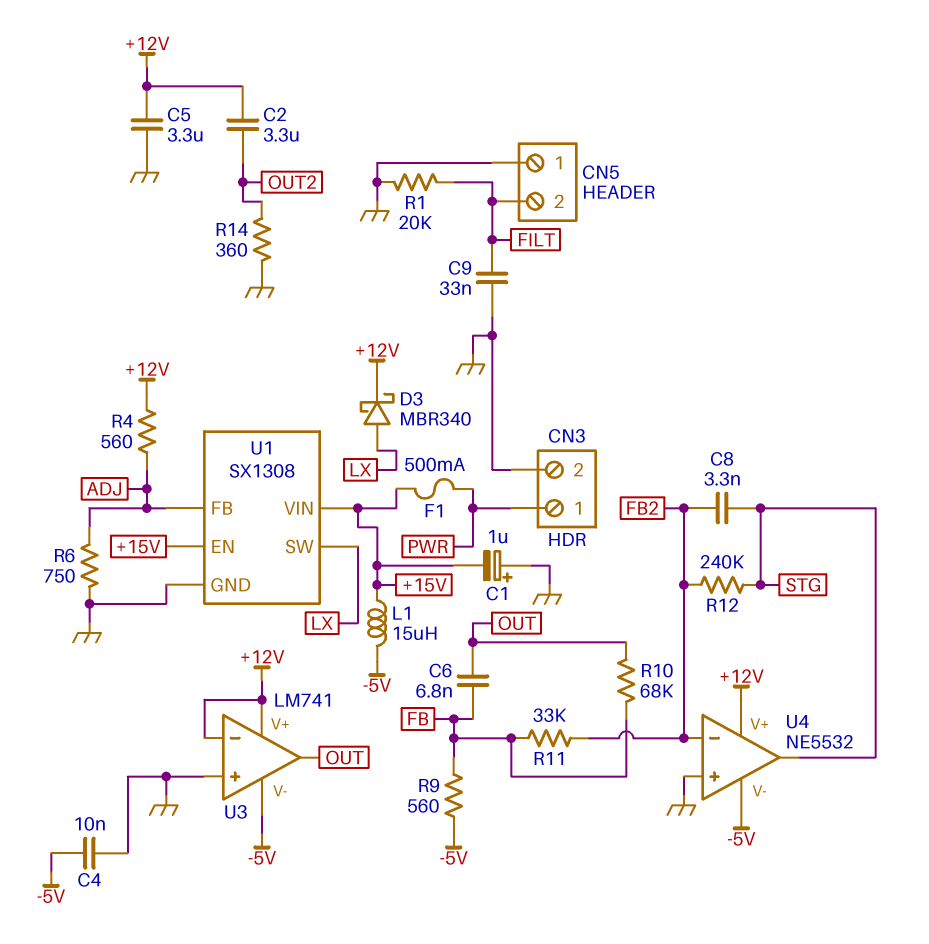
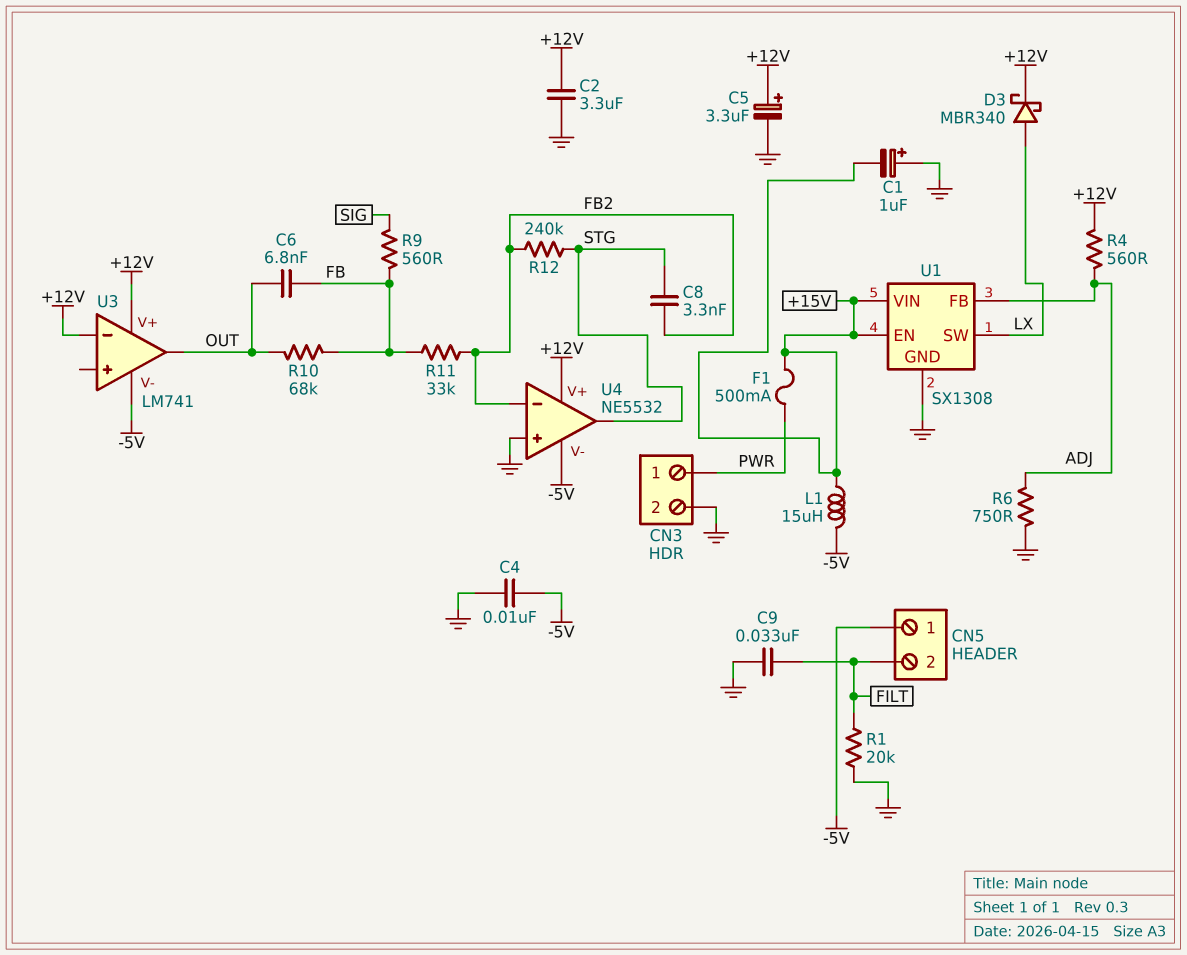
C2: 3.3uF (+12V, OUT2) -> 3.3uF (+12V, GND)
C5: 3.3uF (+12V, GND) -> 3.3uF (plus +12V, minus GND)
CN5 pin 1: GND -> -5V
R9: 560 (-5V, FB) -> 560 (FB, SIG)
R14: 360 (GND, OUT2) -> none
U3 pin in+: GND -> none

